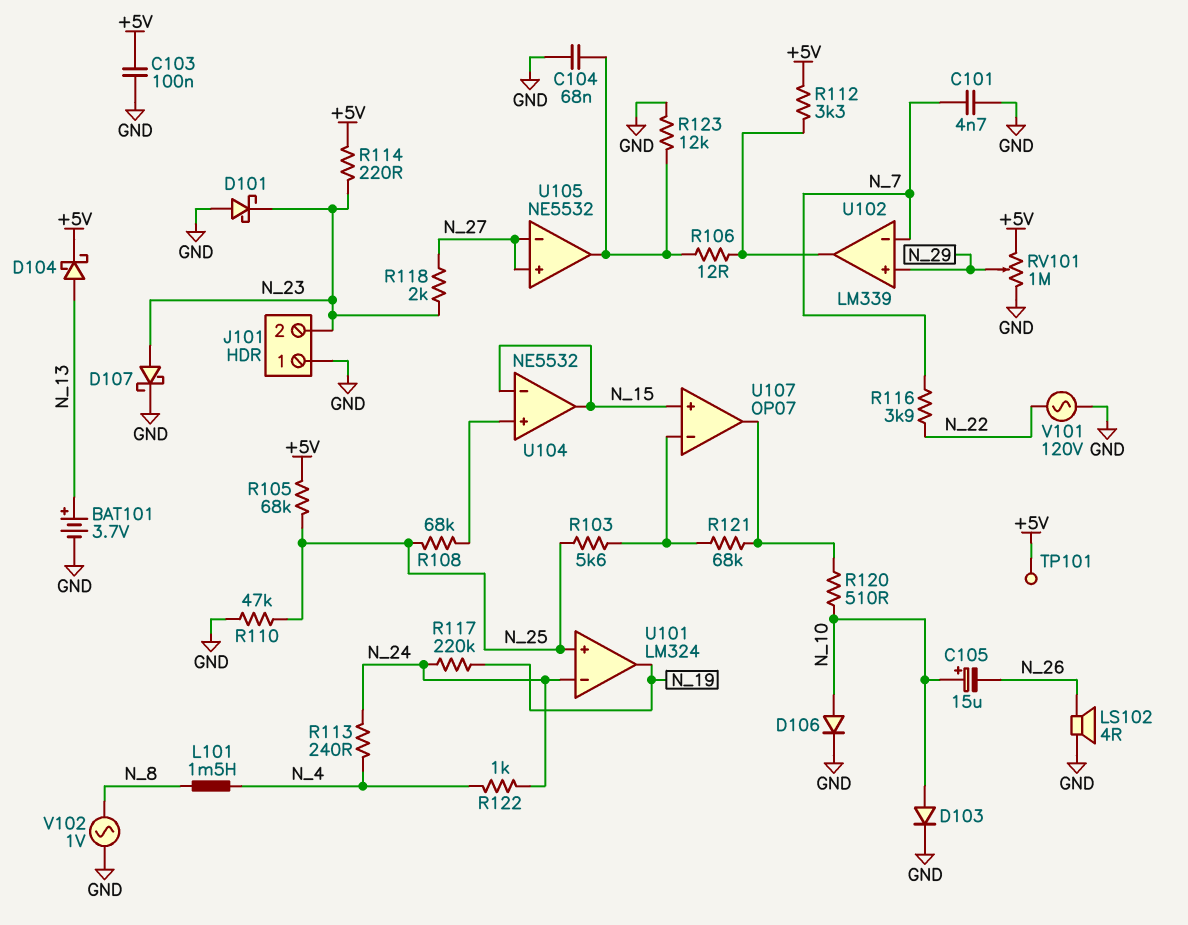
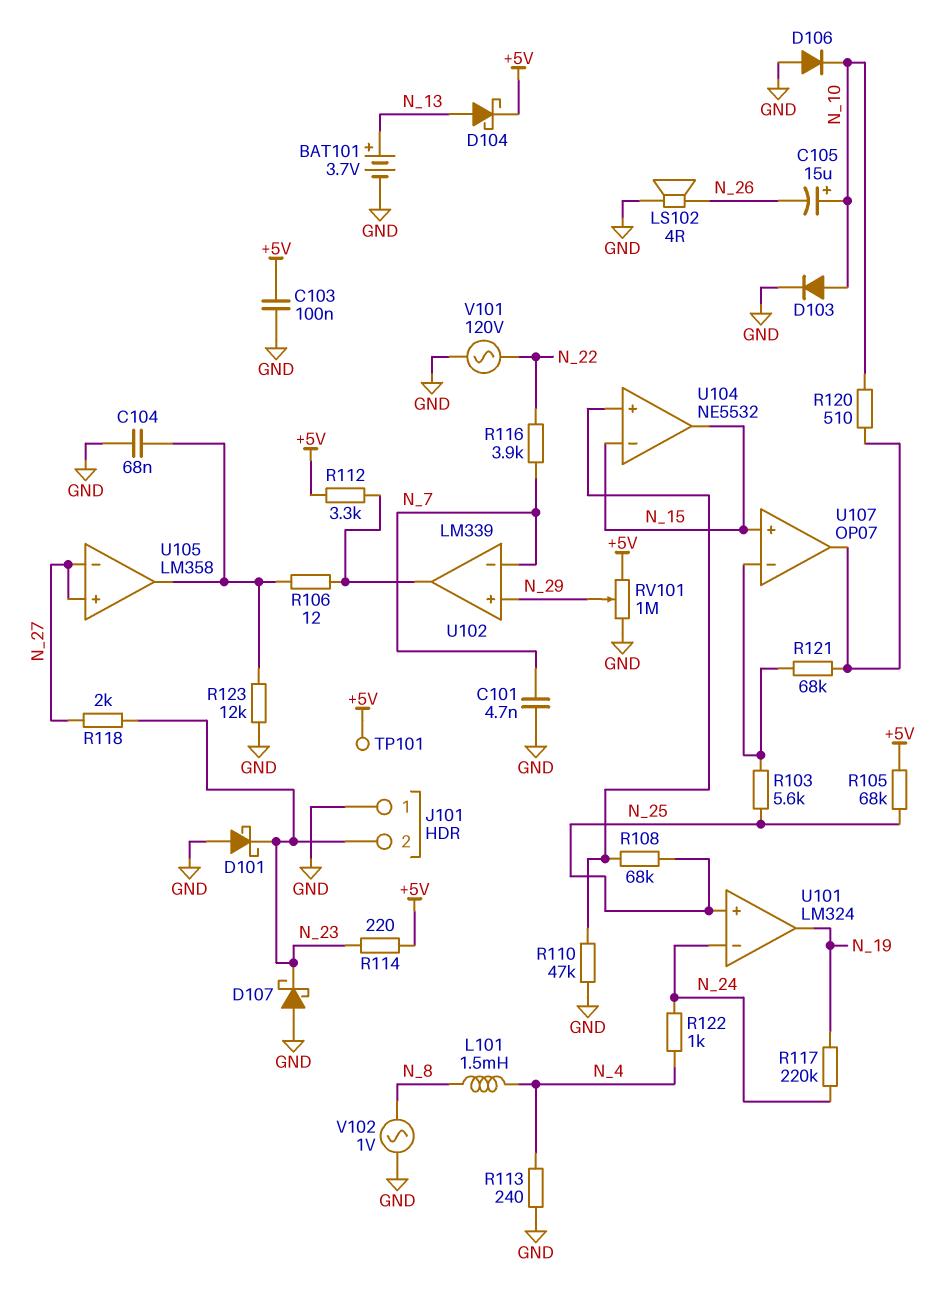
D106: diode (A N_10, K GND) -> diode (A GND, K N_10)
D107: schottky (A N_23, K GND) -> schottky (A GND, K N_23)
R110: 47k (GND, N_25) -> 47k (GND, U104/in+)
R113: 240 (N_4, N_24) -> 240 (GND, N_4)
U105: NE5532 -> LM358

